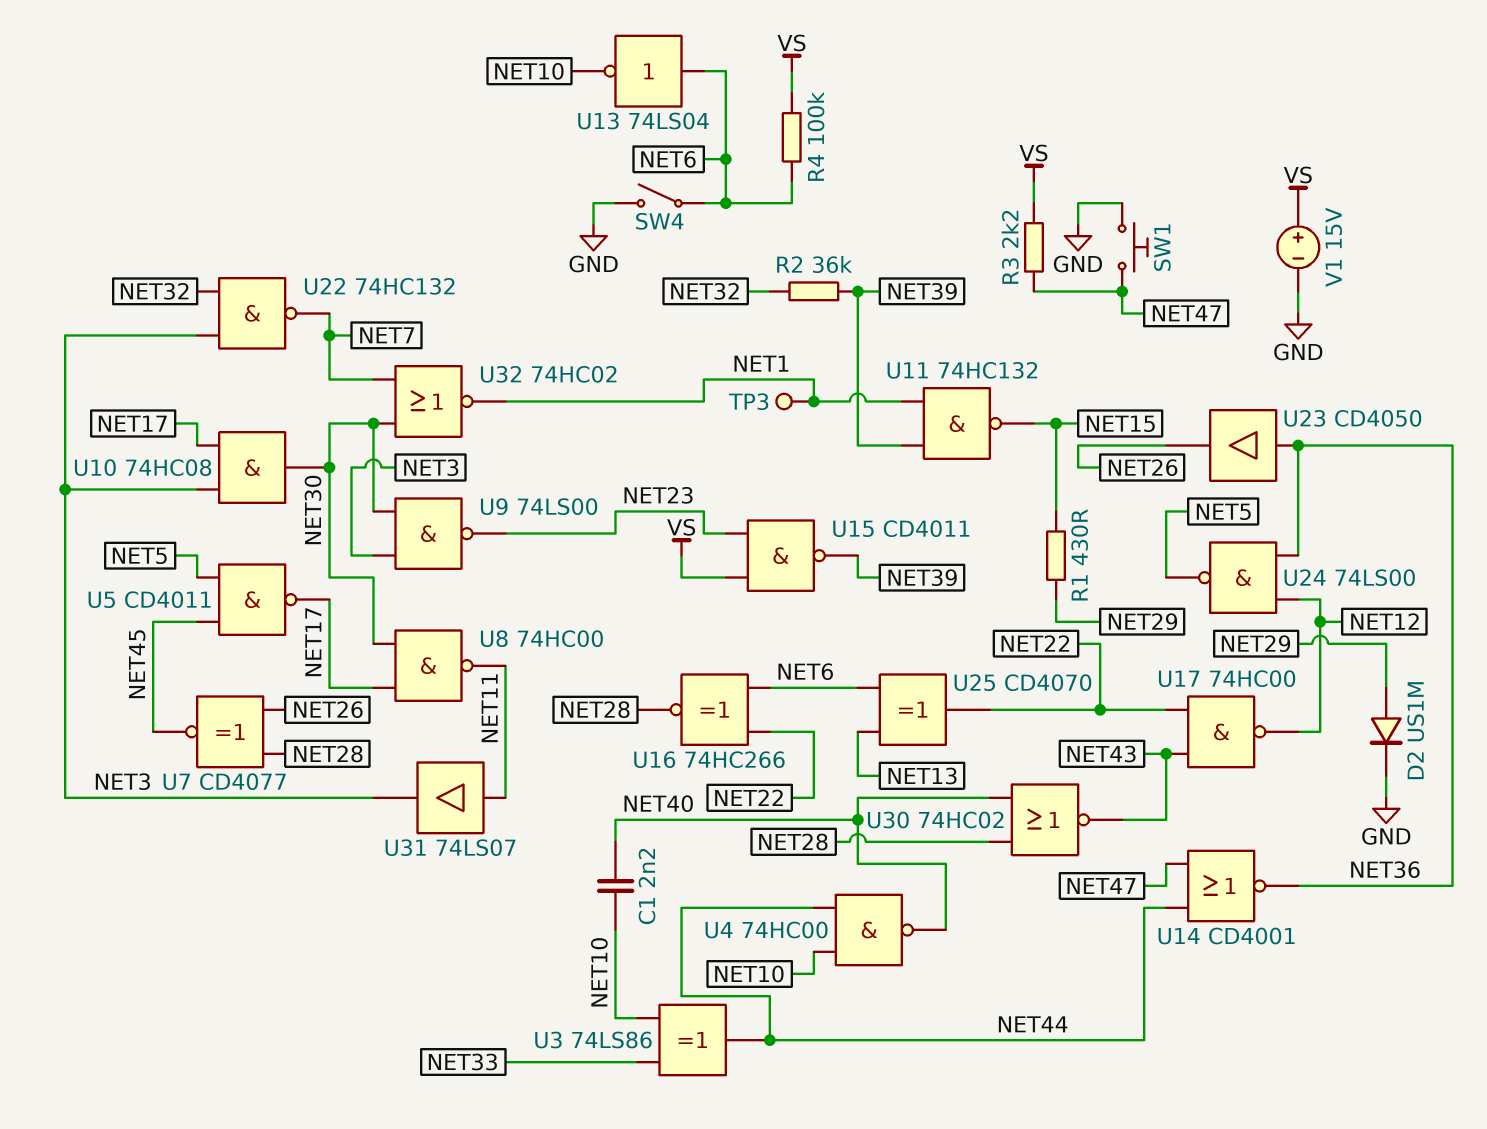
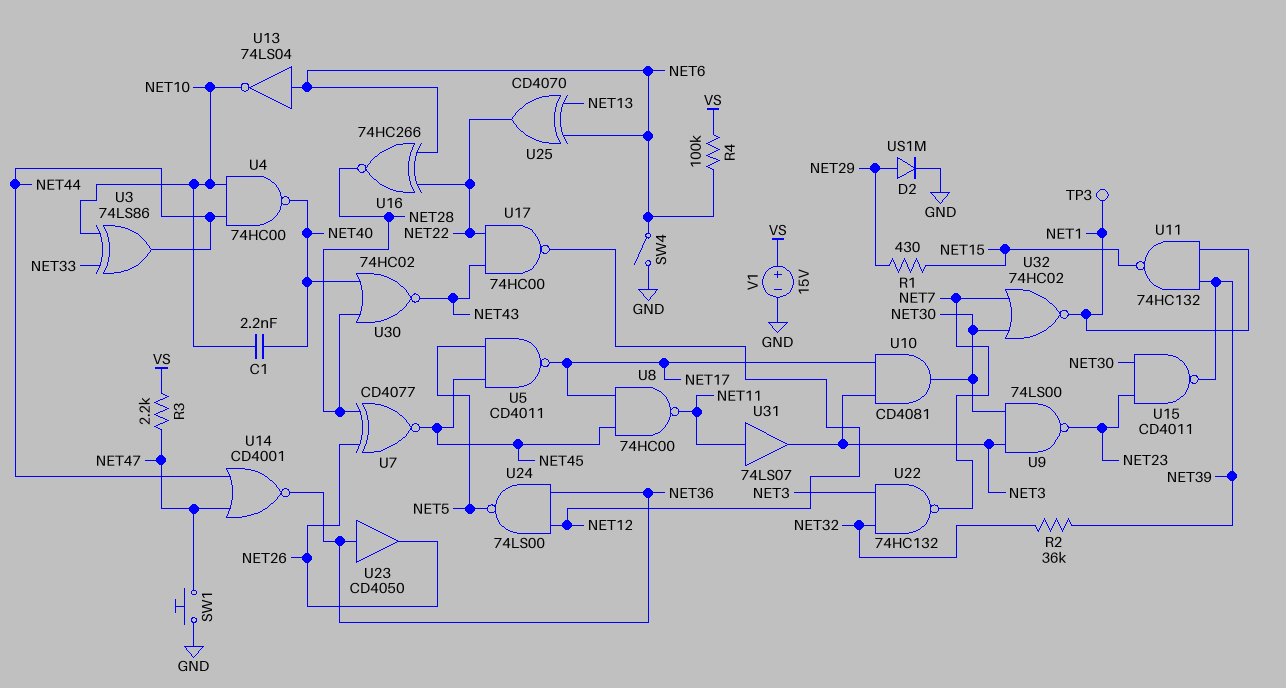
U8: NAND 74HC00 (in NET17, in NET30, out NET11) -> NAND 74HC00 (in NET17, in NET45, out NET11)
U10: AND 74HC08 (in NET3, in NET17, out NET30) -> AND CD4081 (in NET3, in NET17, out NET30)
U15: NAND CD4011 (in NET23, in VS, out NET39) -> NAND CD4011 (in NET23, in NET30, out NET39)

